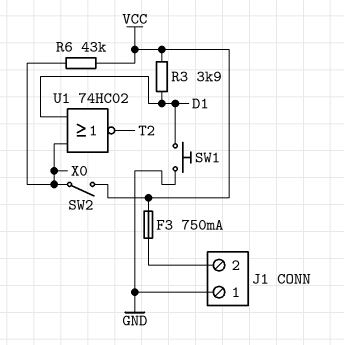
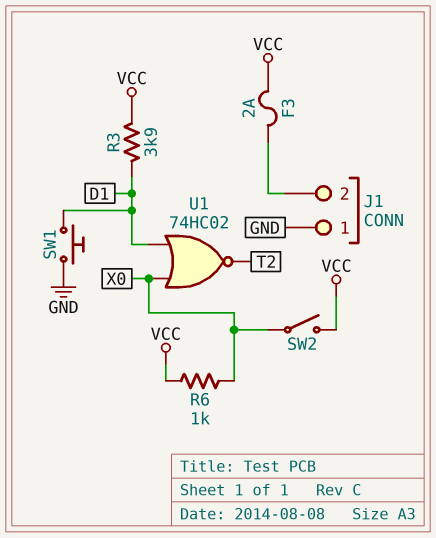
F3: 750mA (J1/2, VCC) -> 2A (J1/2, VCC)
R6: 43k (VCC, X0) -> 1k (VCC, X0)

